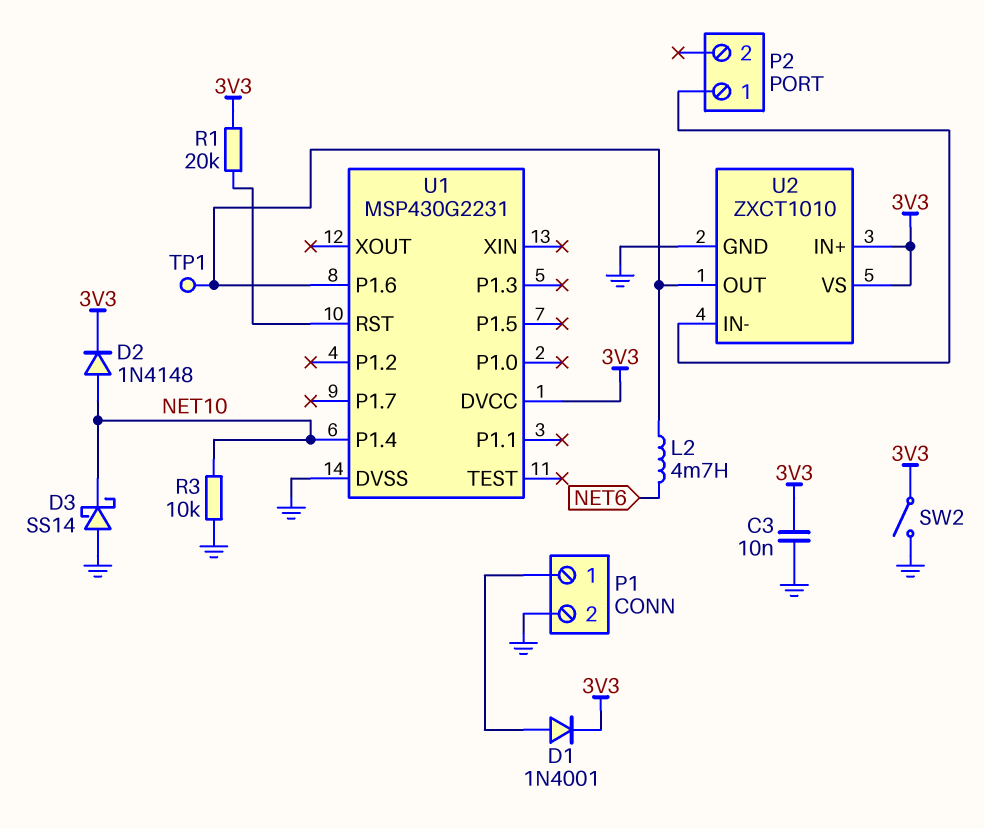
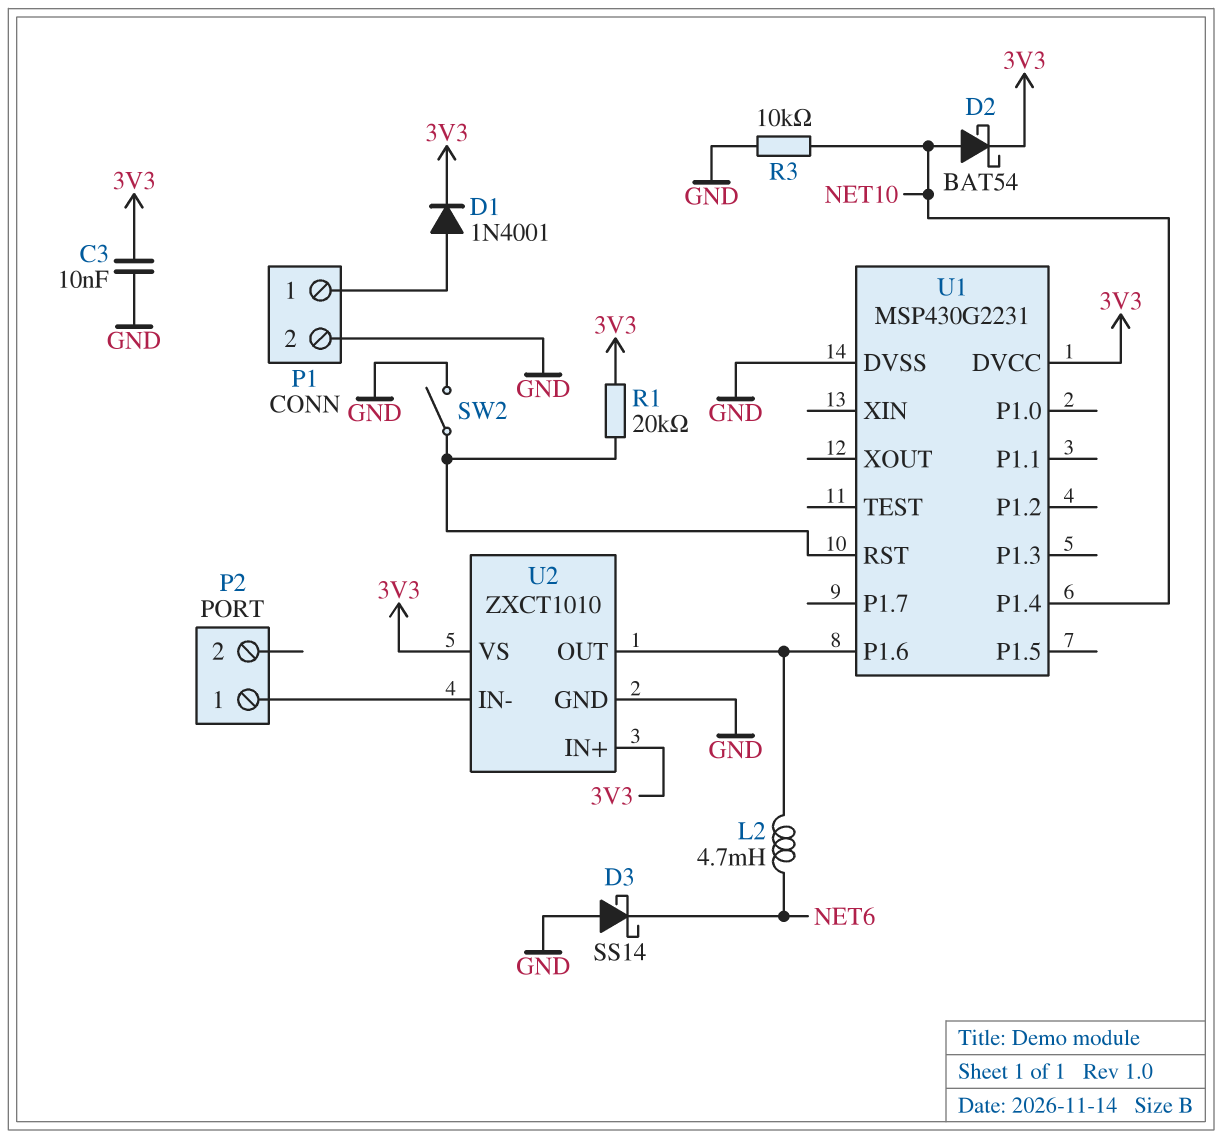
D2: diode 1N4148 (A NET10, K 3V3) -> schottky BAT54 (A NET10, K 3V3)
D3: schottky SS14 (A GND, K NET10) -> schottky SS14 (A GND, K NET6)
SW2: switch (3V3, GND) -> switch (GND, U1/RST)
TP1: test point (U1/P1.6) -> none

